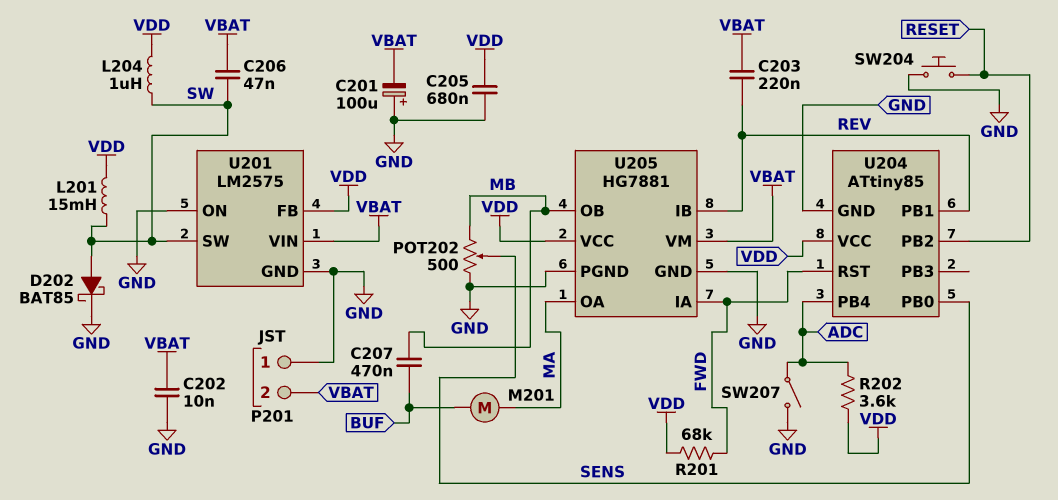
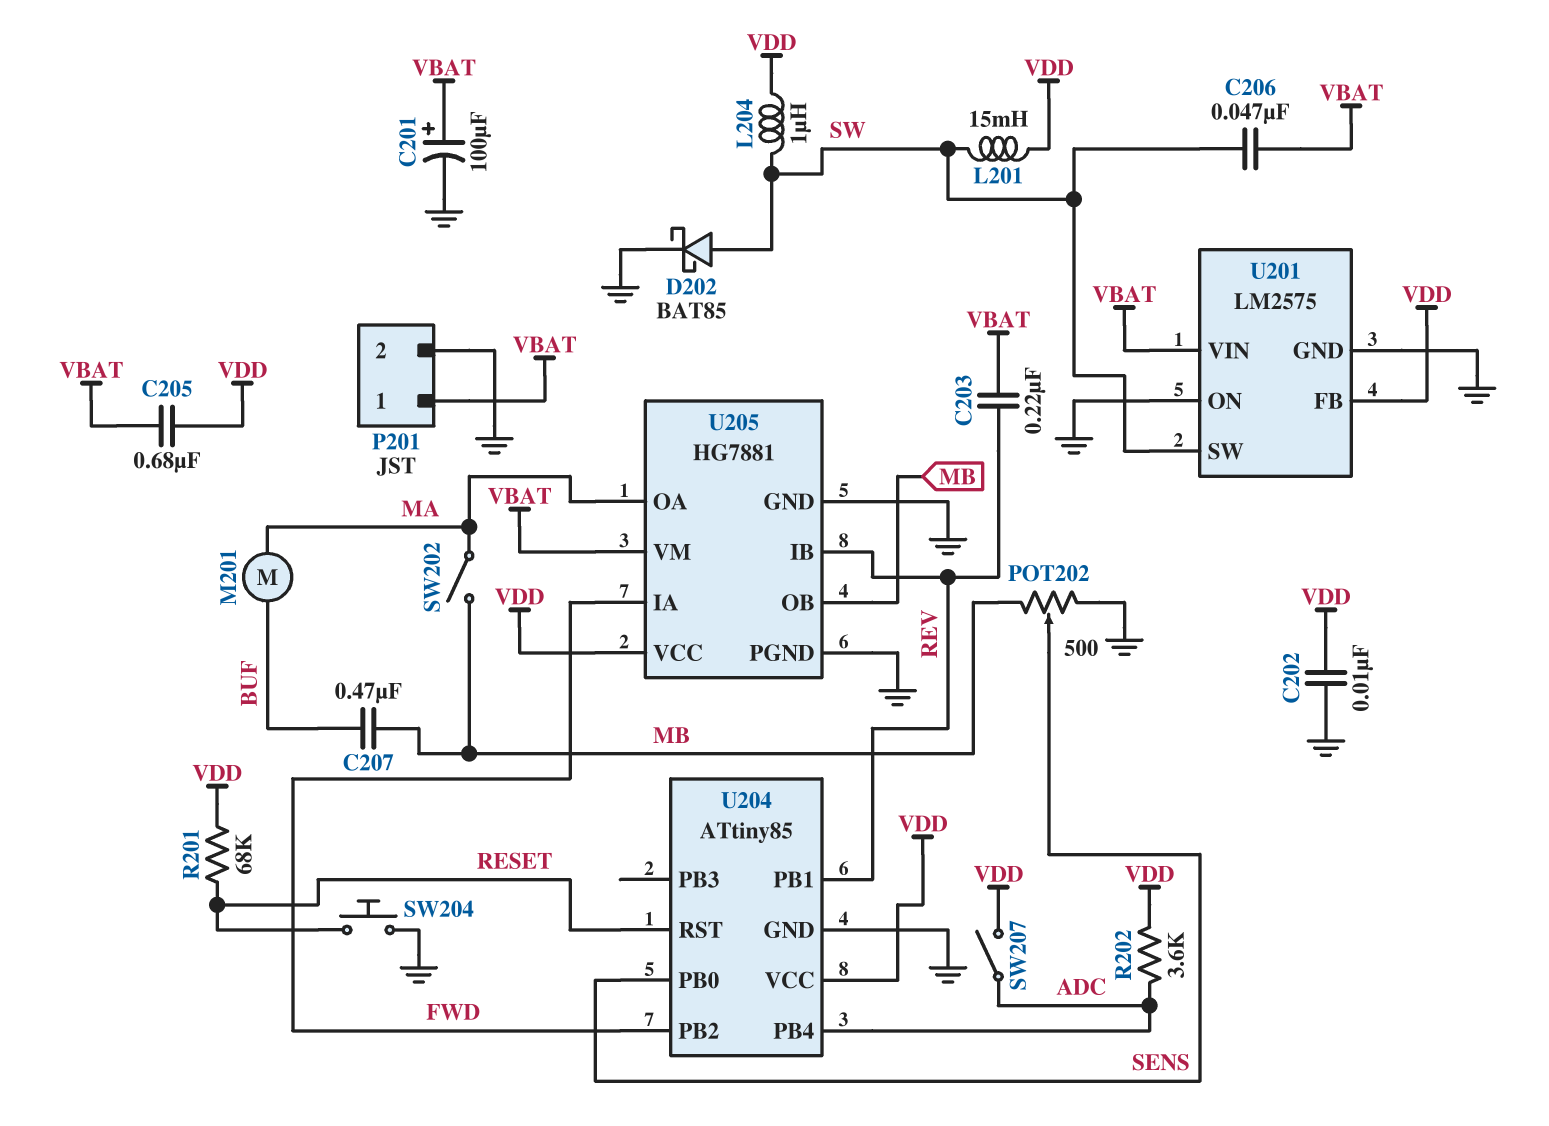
C201: 100uF (plus GND, minus VBAT) -> 100uF (plus VBAT, minus GND)
C202: 10nF (GND, VBAT) -> 10nF (GND, VDD)
C205: 680nF (GND, VDD) -> 680nF (VBAT, VDD)
P201 pin 1: GND -> VBAT
P201 pin 2: VBAT -> GND
R201: 68k (FWD, VDD) -> 68k (RESET, VDD)
SW202: none -> switch (MA, MB)
SW207: switch (ADC, GND) -> switch (ADC, VDD)
U204 pin PB2: RESET -> FWD
U204 pin RST: FWD -> RESET

